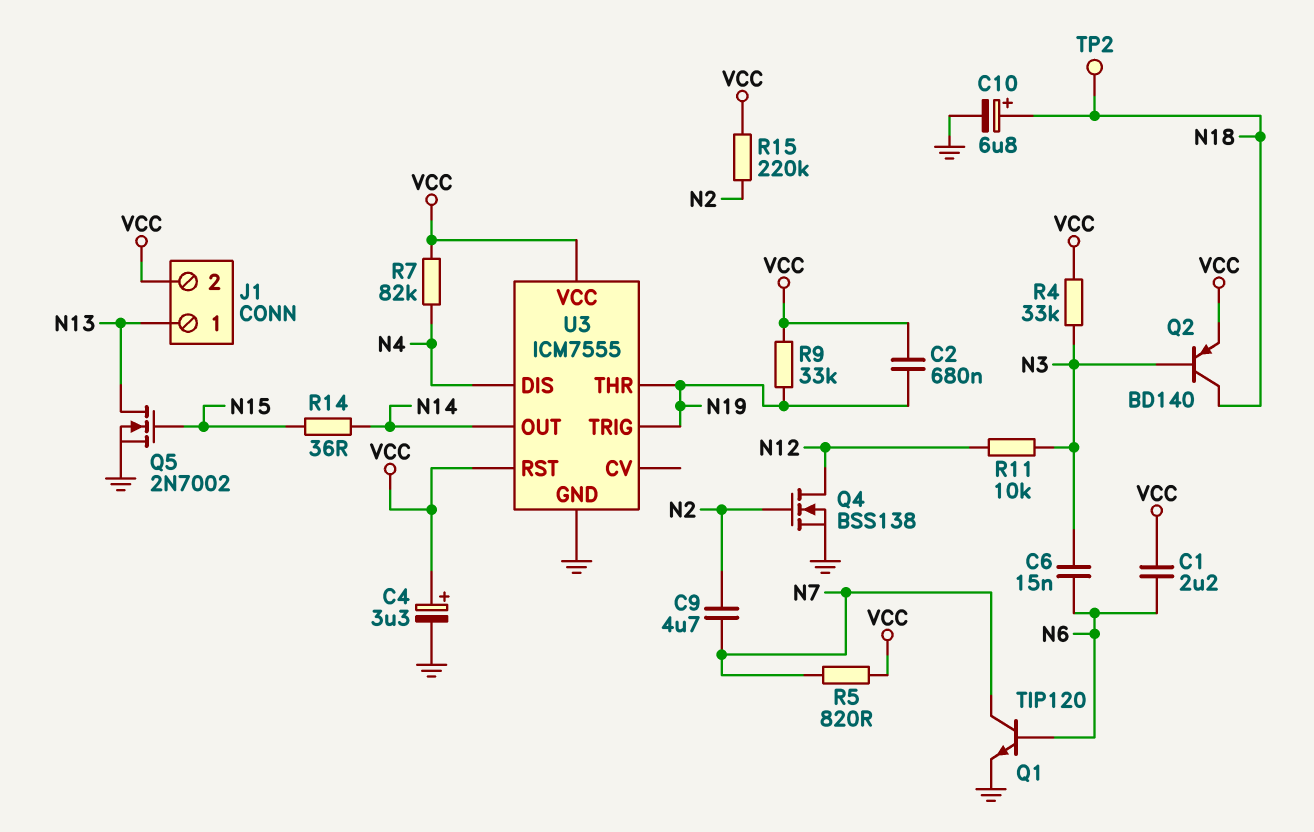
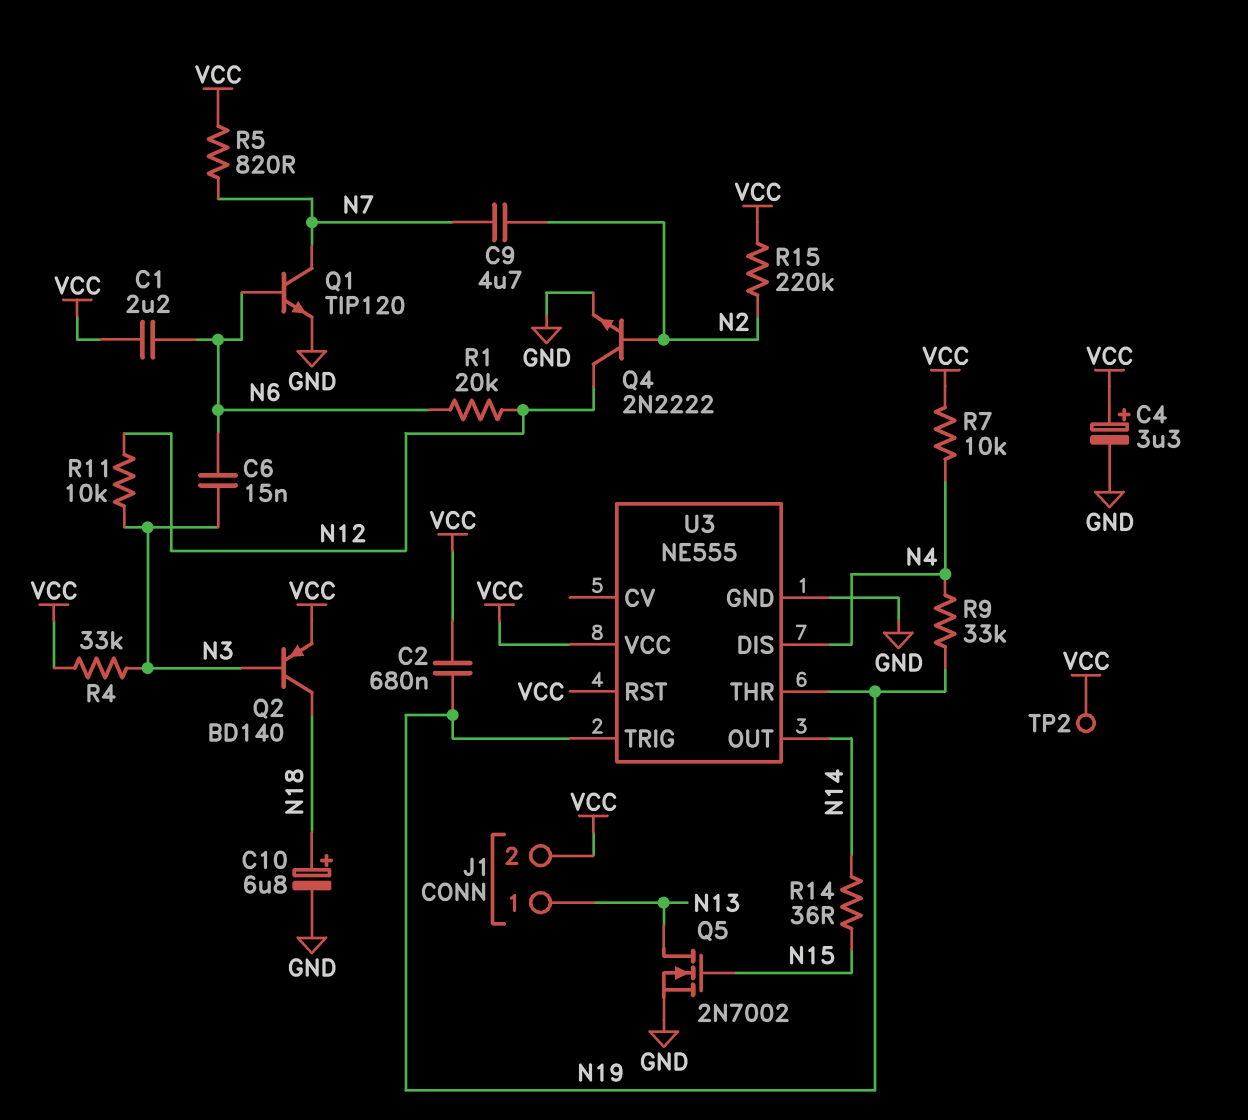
Q4: NMOS BSS138 (G N2, D N12, S GND) -> NPN 2N2222 (B N2, C N12, E GND)
R1: none -> 20k (N6, N12)
R7: 82k (N4, VCC) -> 10k (N4, VCC)
R9: 33k (N19, VCC) -> 33k (N4, N19)
TP2: test point (N18) -> test point (VCC)
U3: ICM7555 -> NE555

